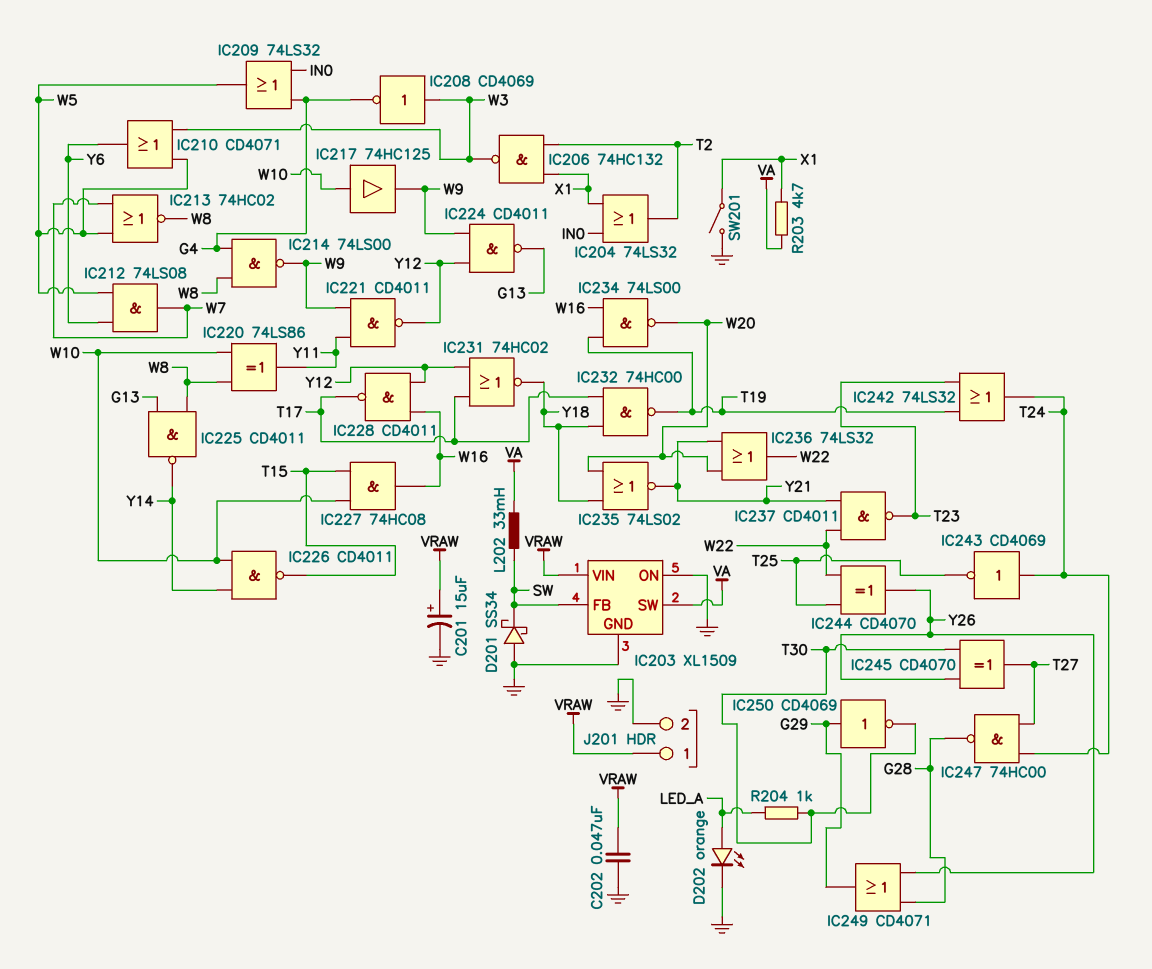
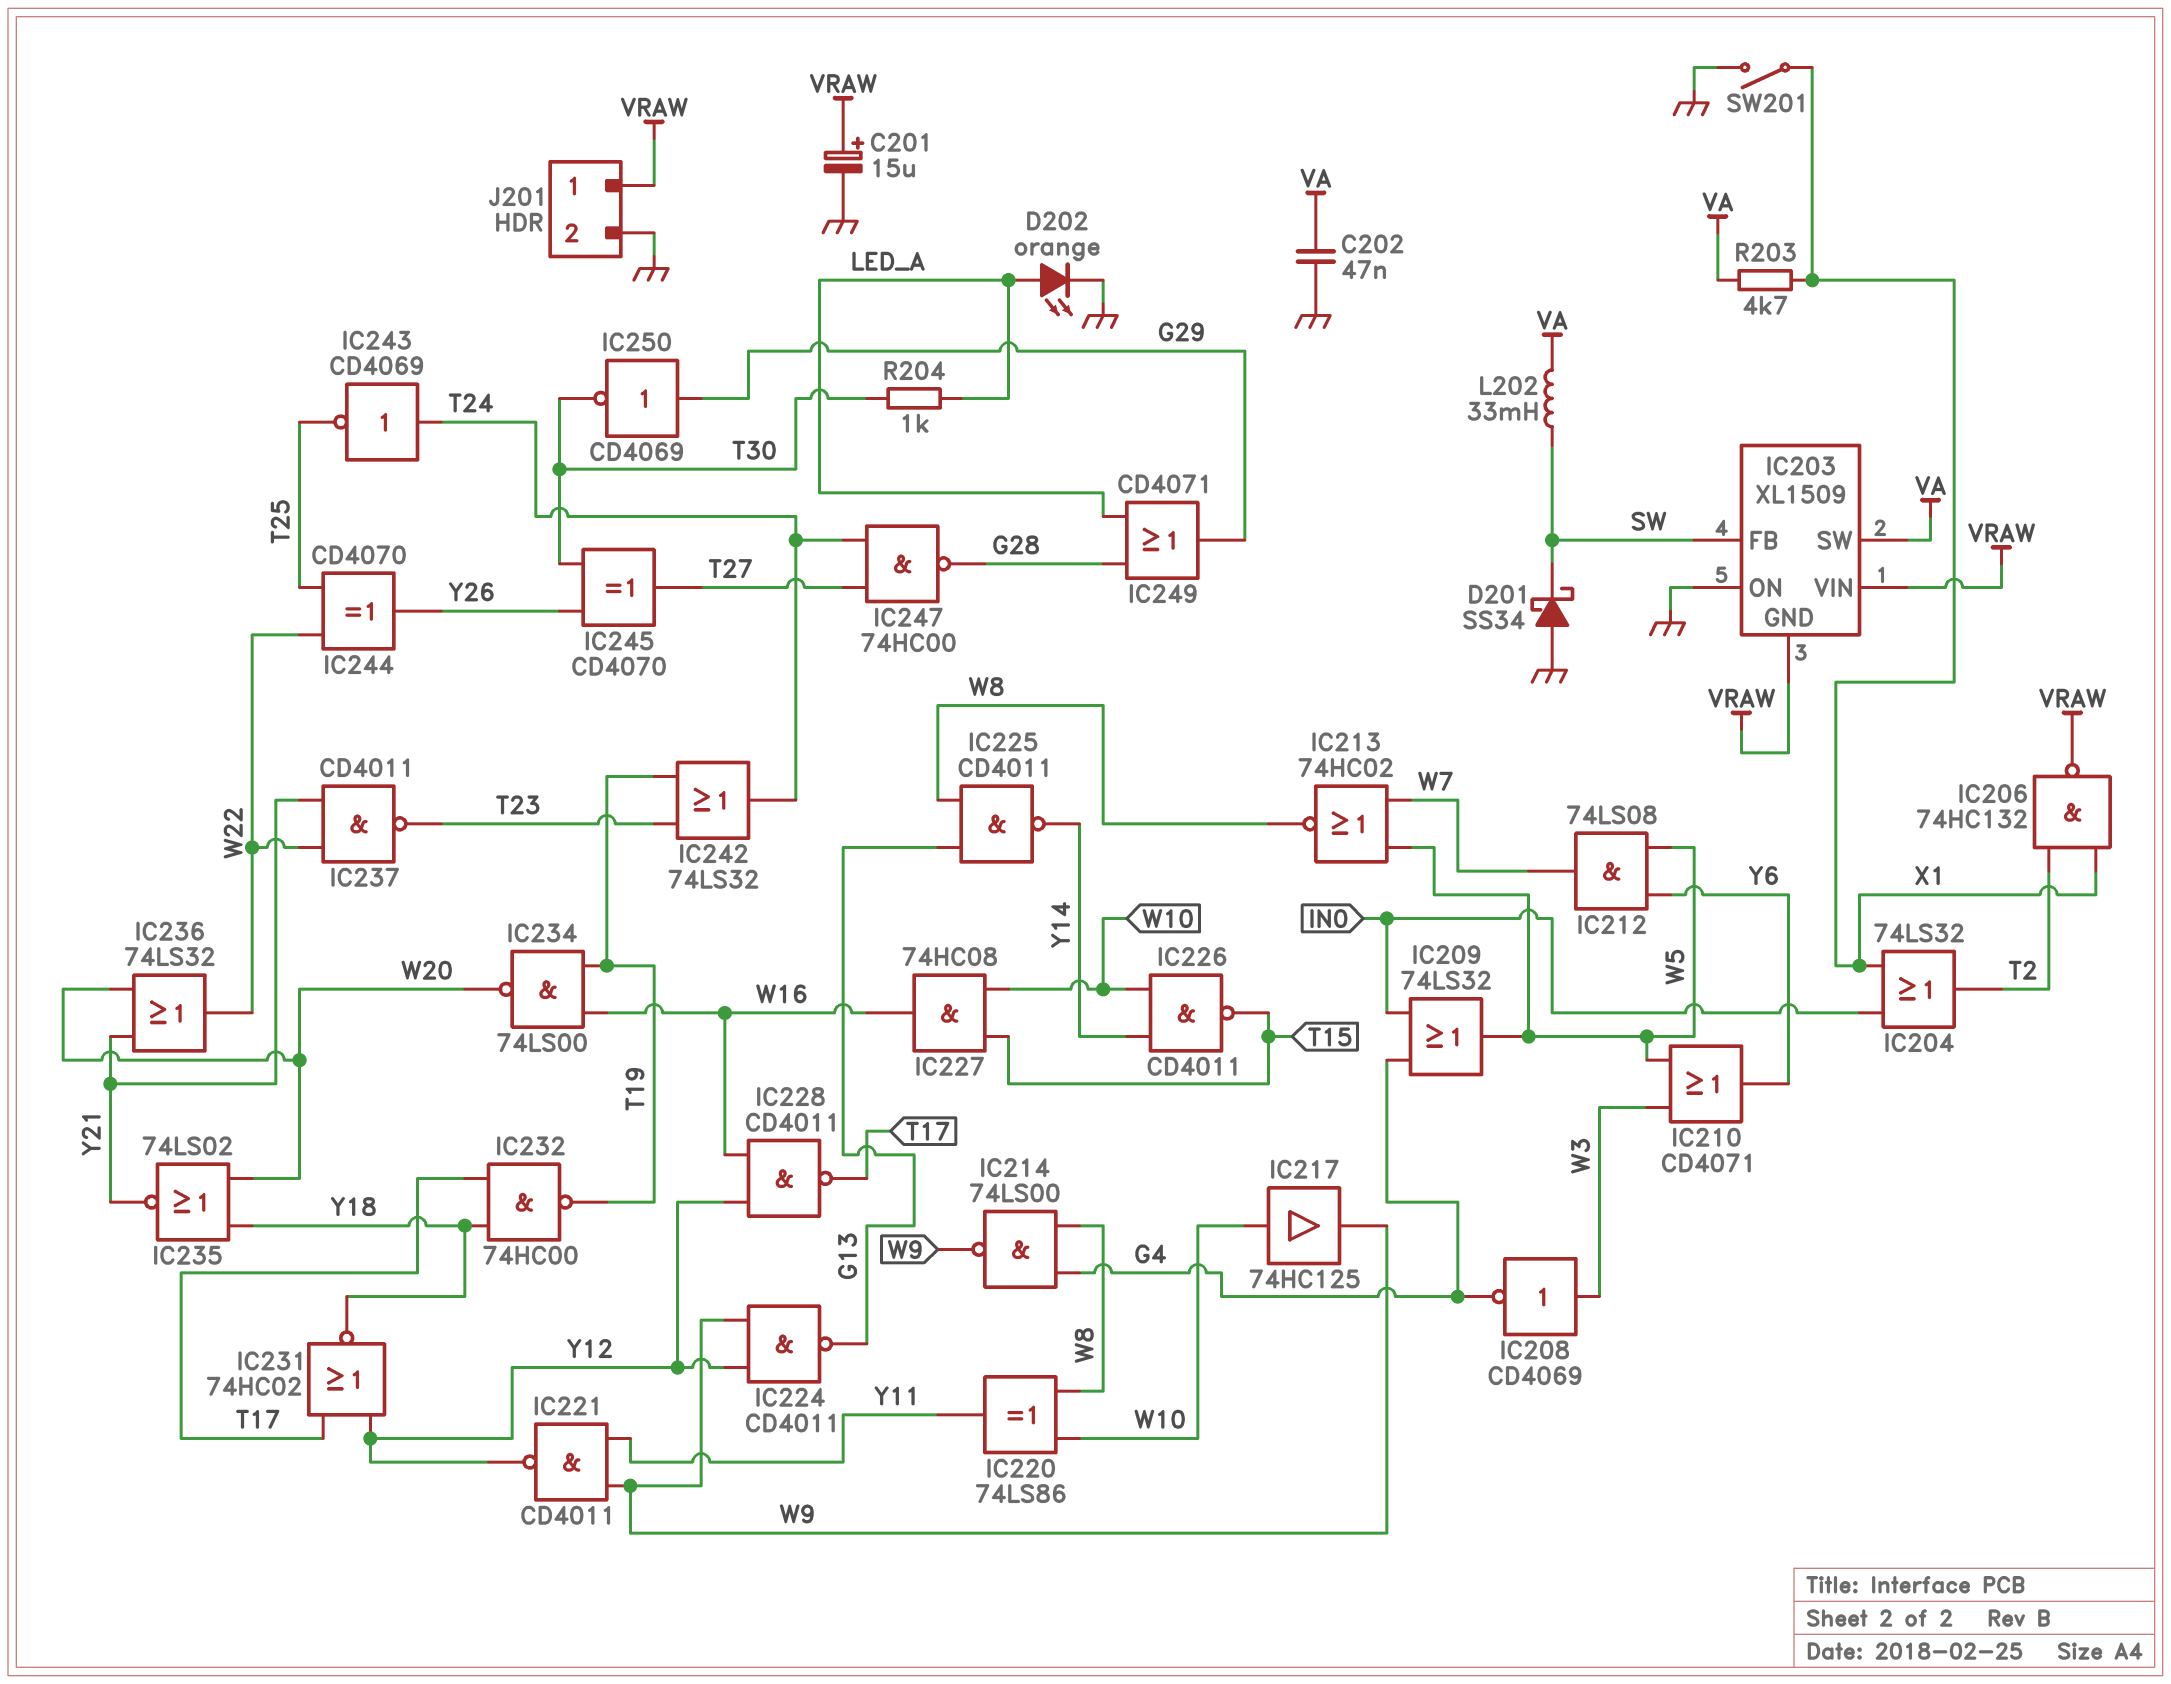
C202: 47nF (GND, VRAW) -> 47nF (GND, VA)
IC203 pin GND: GND -> VRAW
IC206: NAND 74HC132 (in T2, in X1, out W3) -> NAND 74HC132 (in T2, in X1, out VRAW)
IC249: OR CD4071 (in G28, in Y26, out G29) -> OR CD4071 (in G28, in LED_A, out G29)

